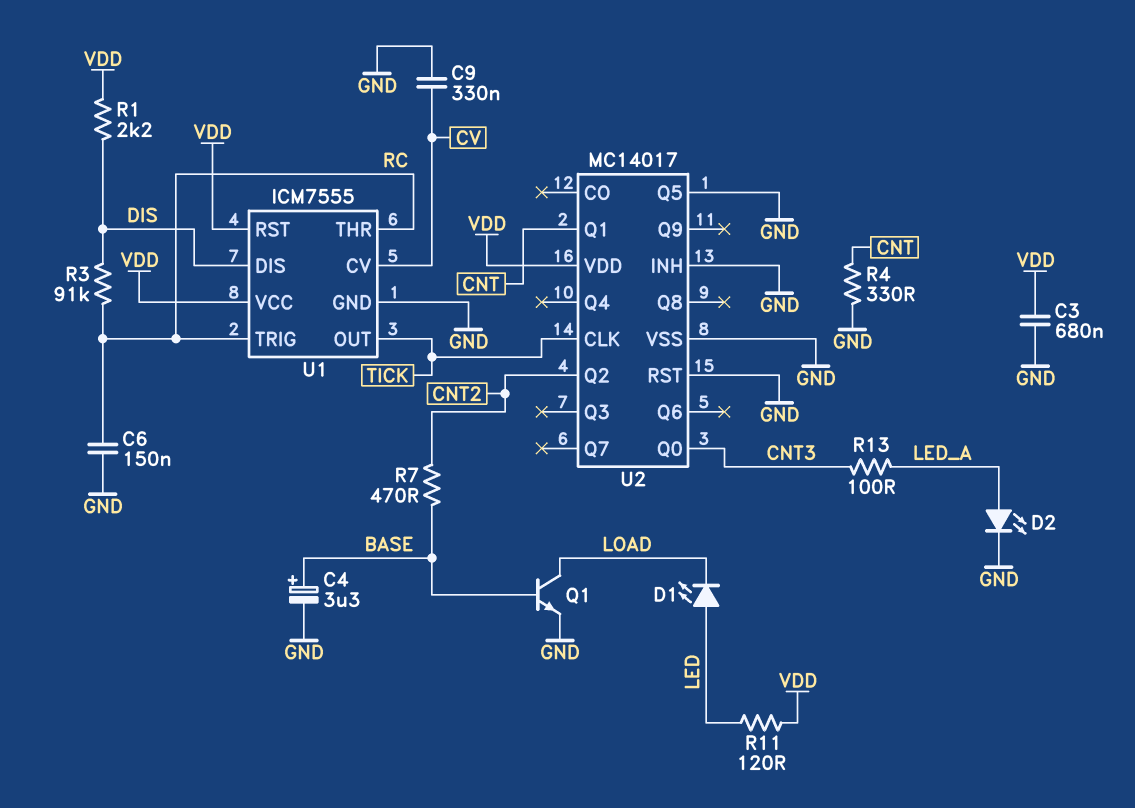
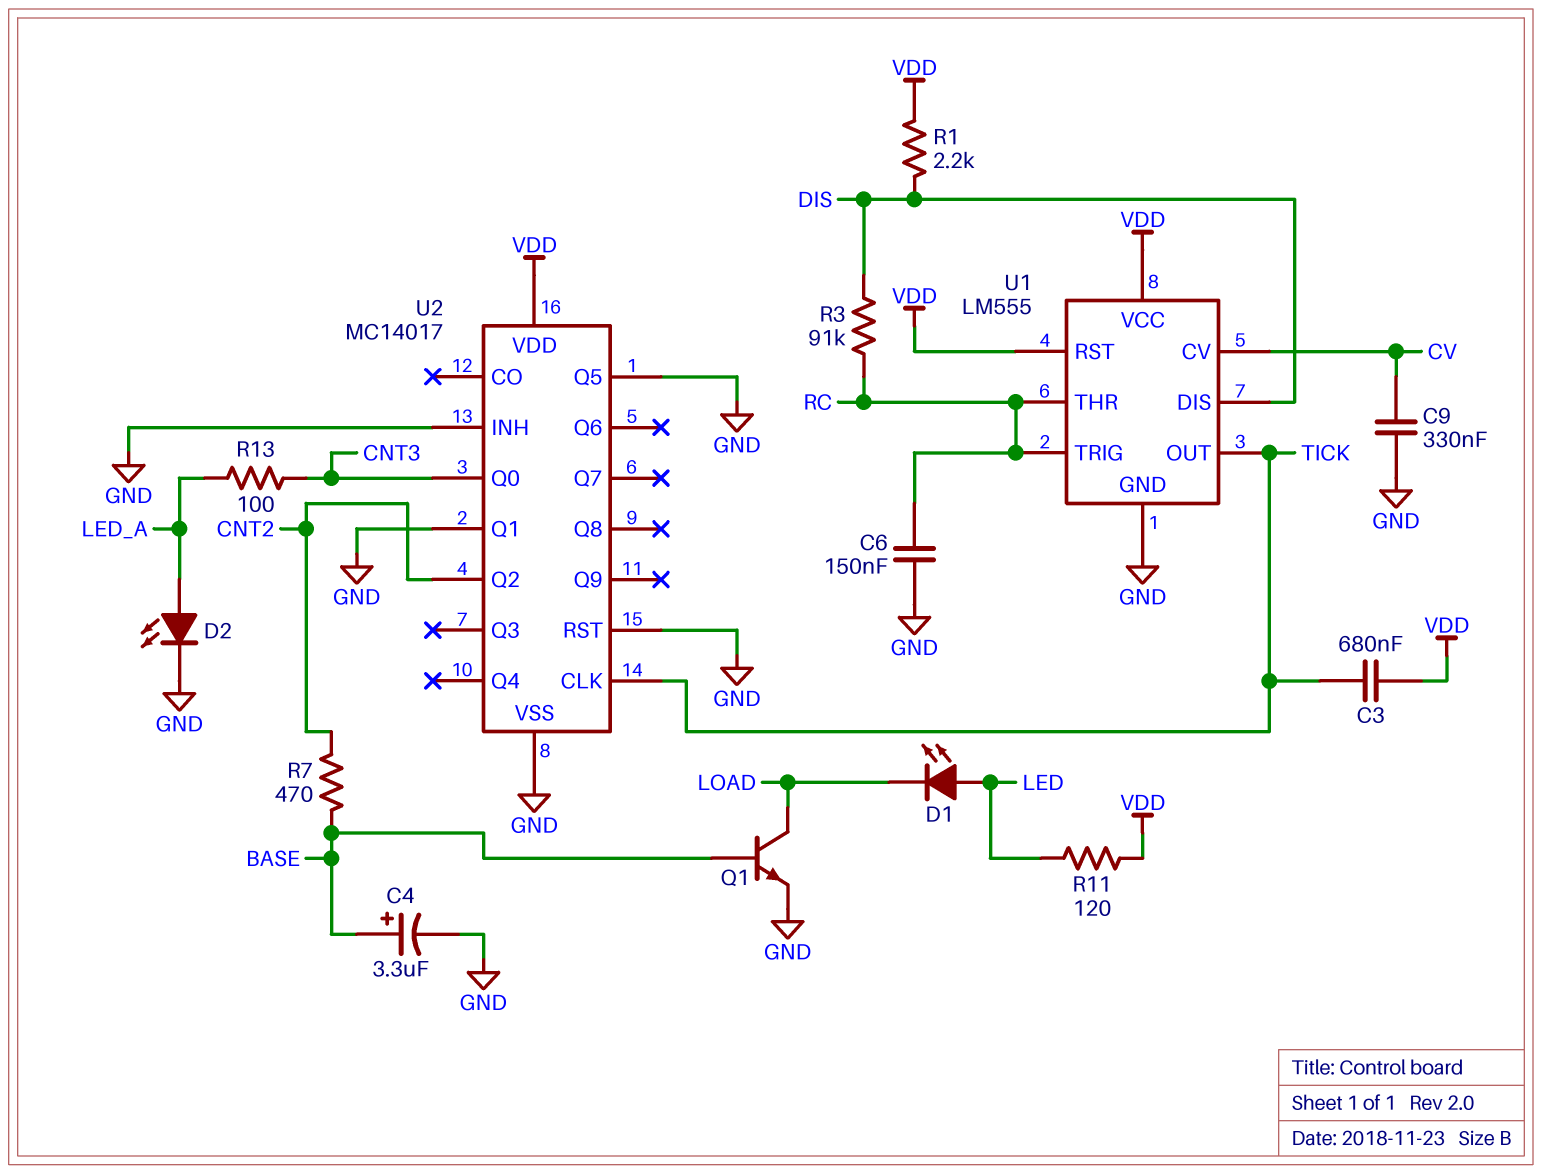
C3: 680nF (GND, VDD) -> 680nF (TICK, VDD)
R4: 330 (CNT, GND) -> none
U1: ICM7555 -> LM555
U2 pin Q1: CNT -> GND

